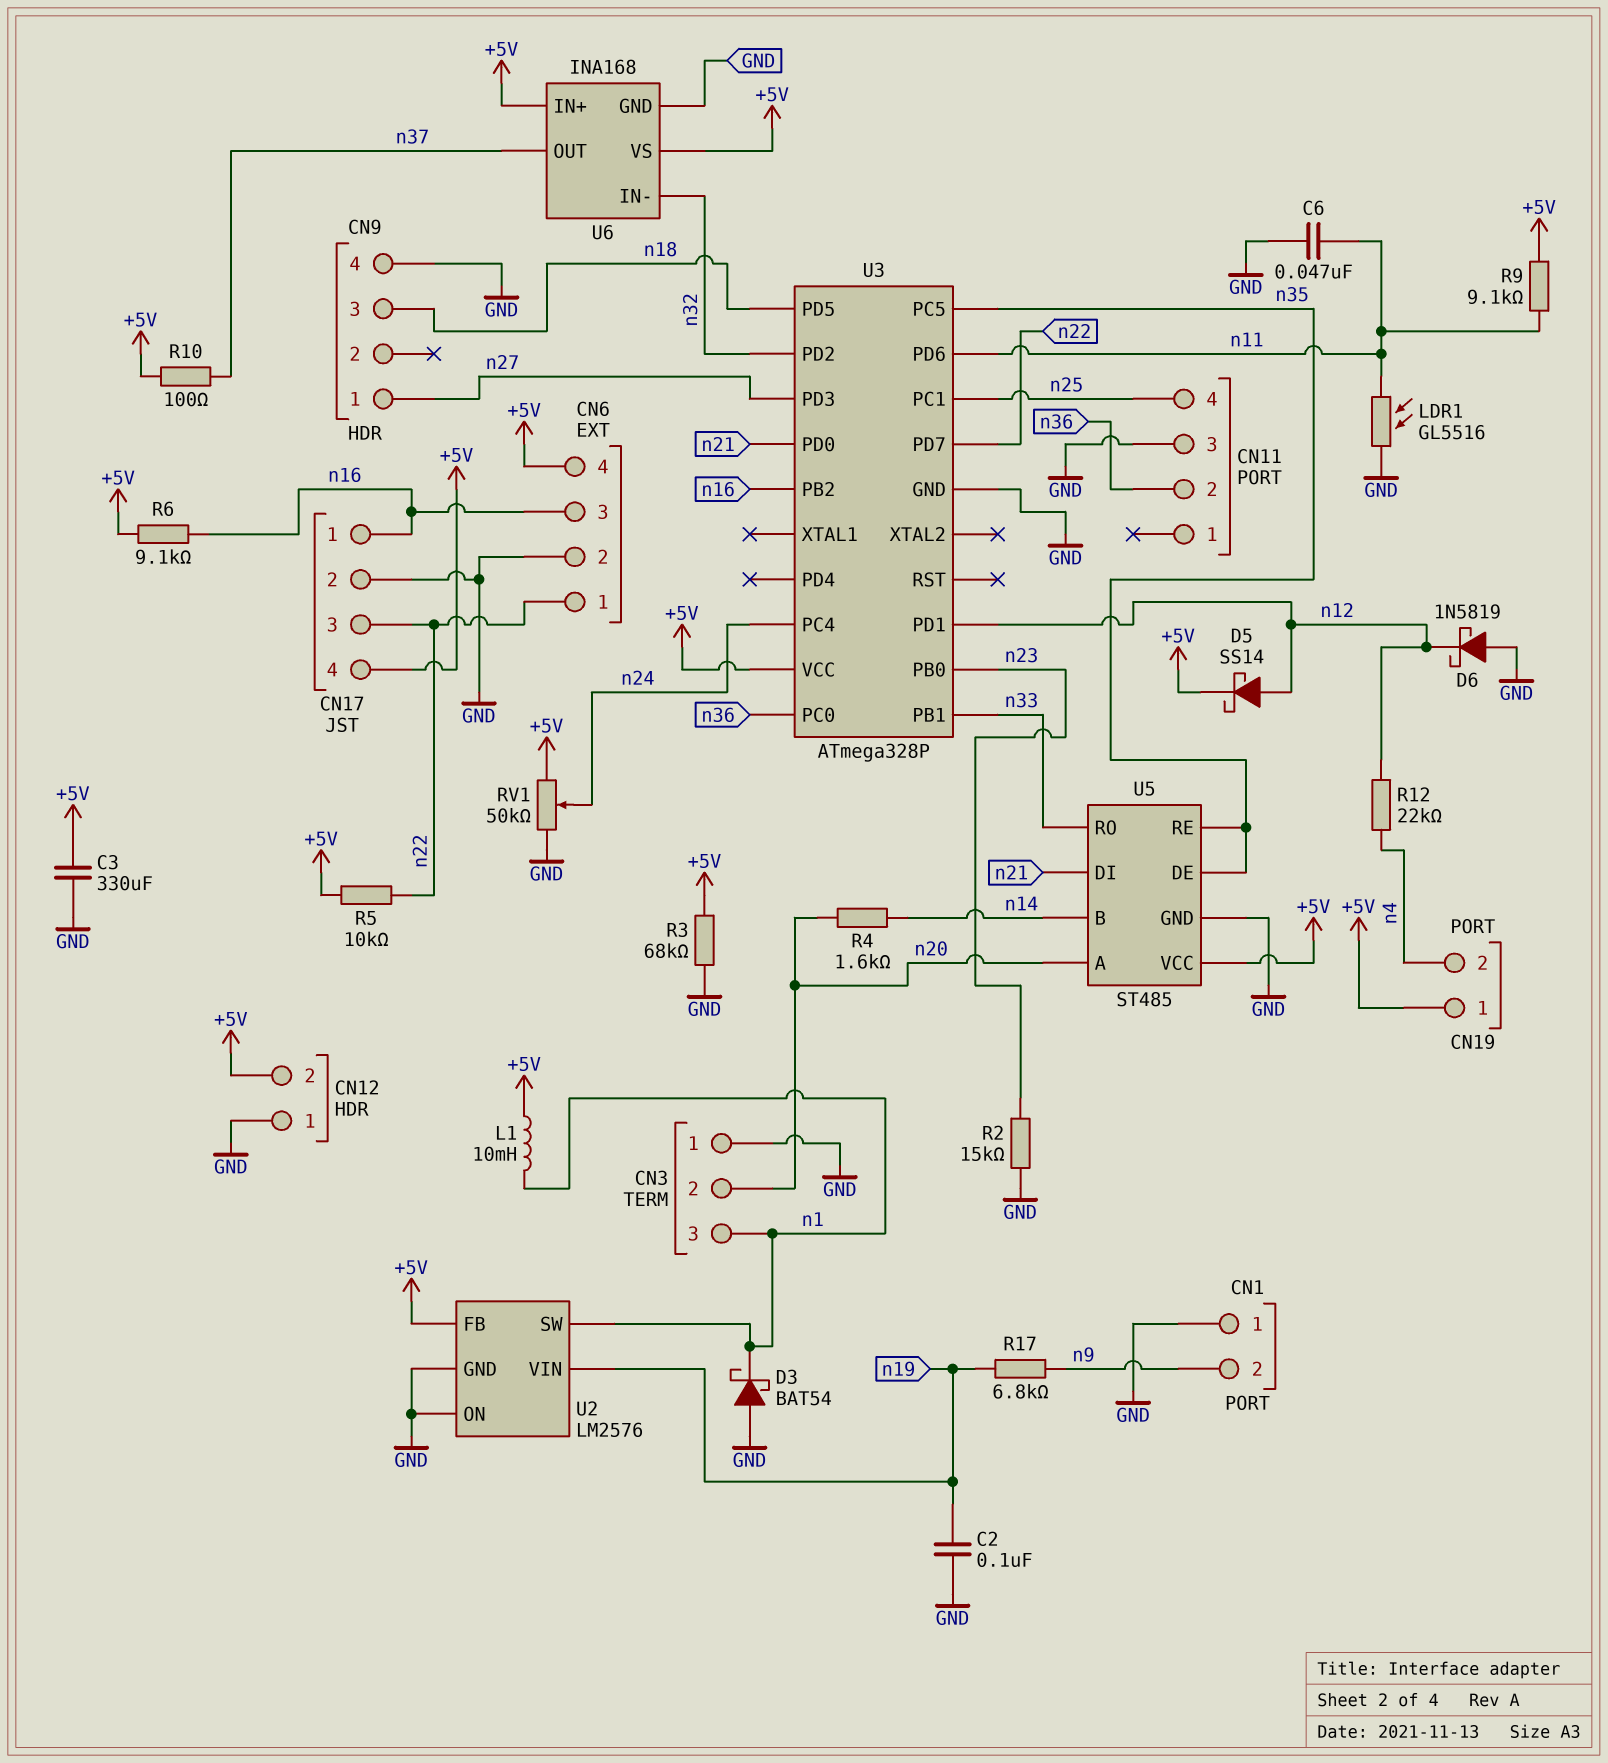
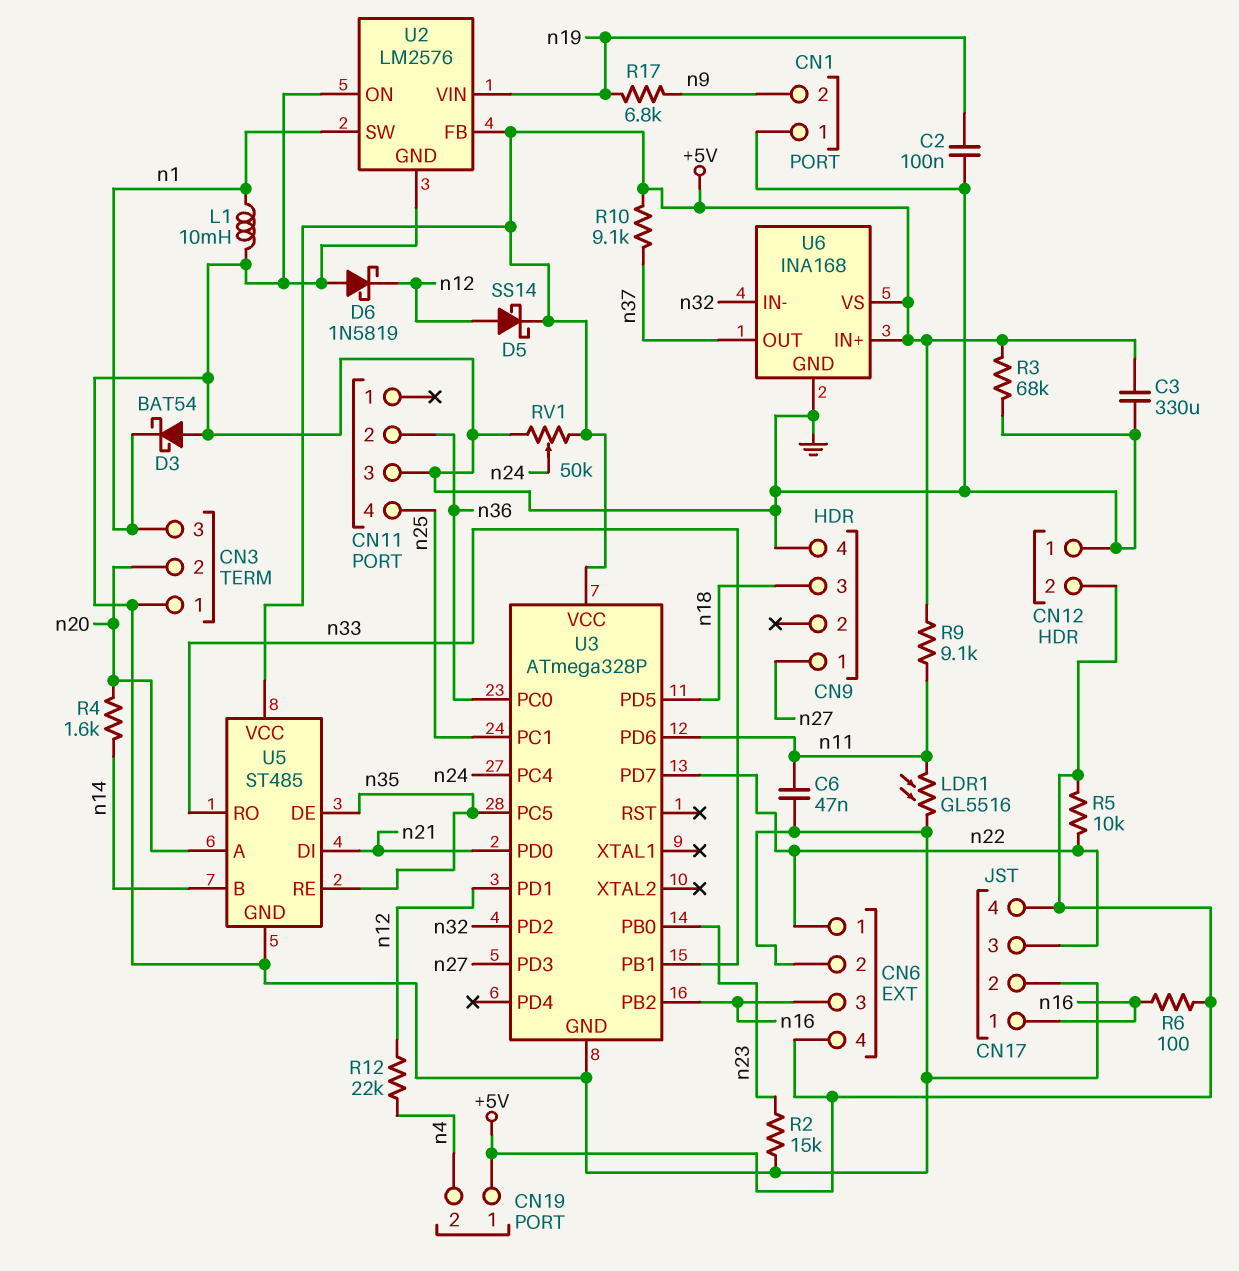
L1: 10mH (+5V, n1) -> 10mH (GND, n1)
R6: 9.1k (+5V, n16) -> 100 (+5V, n16)
R10: 100 (+5V, n37) -> 9.1k (+5V, n37)

